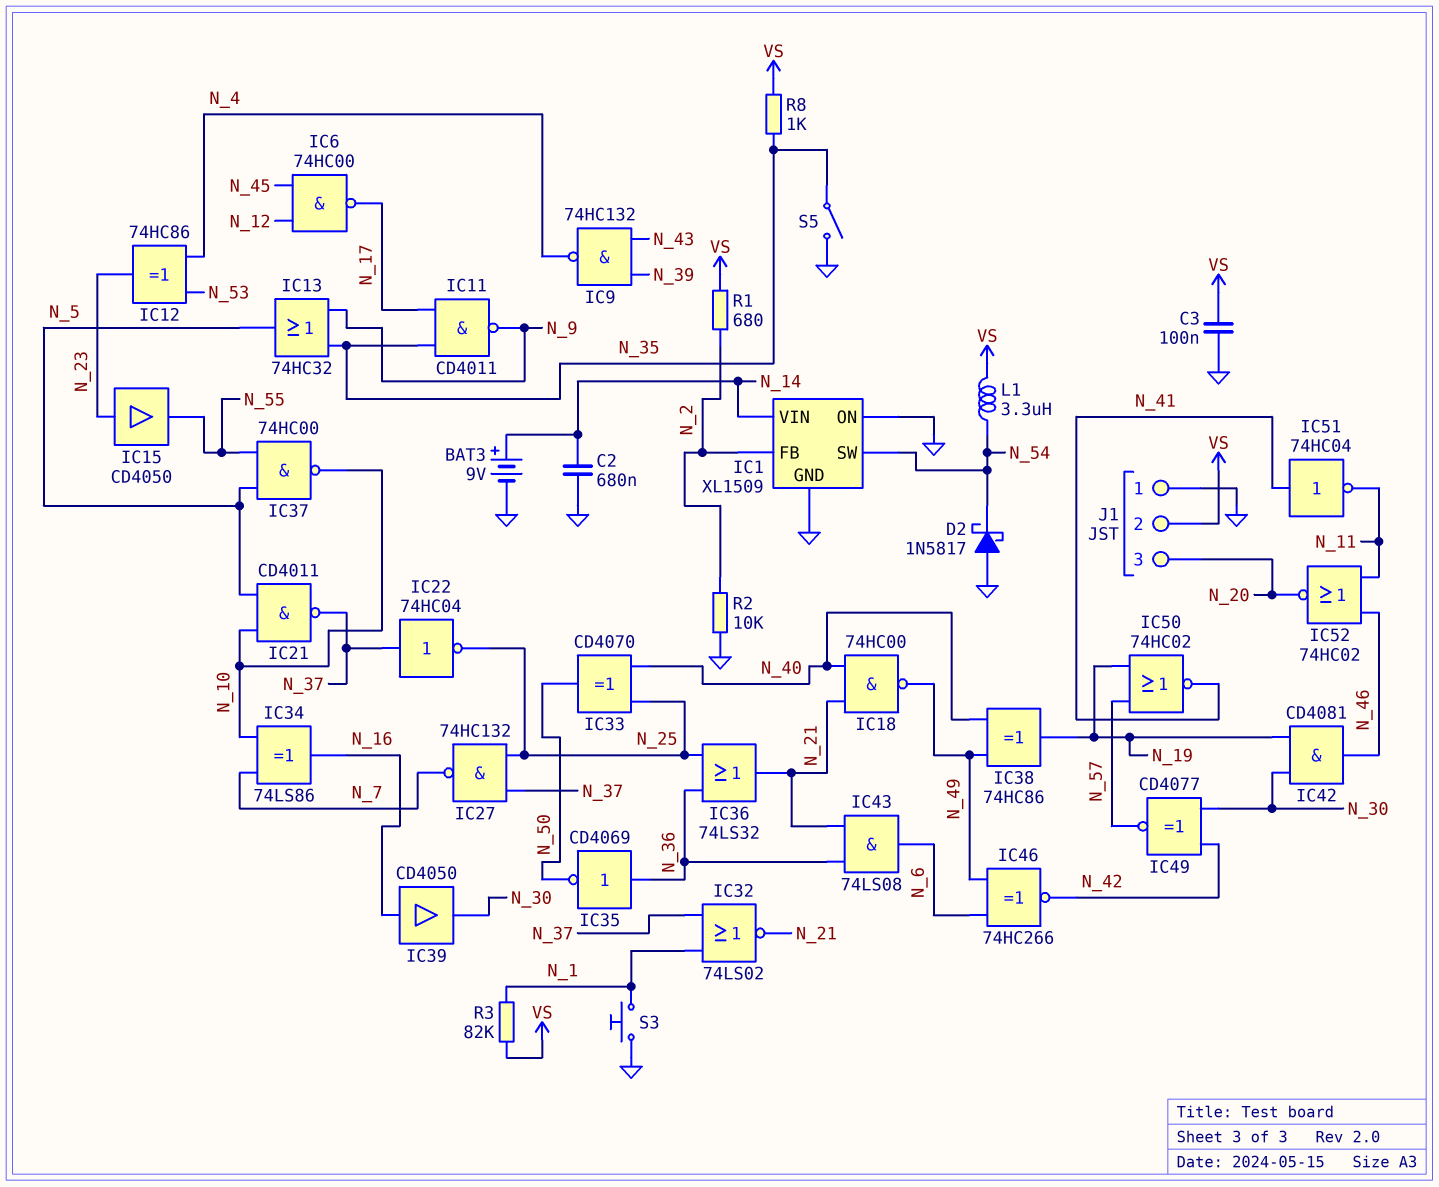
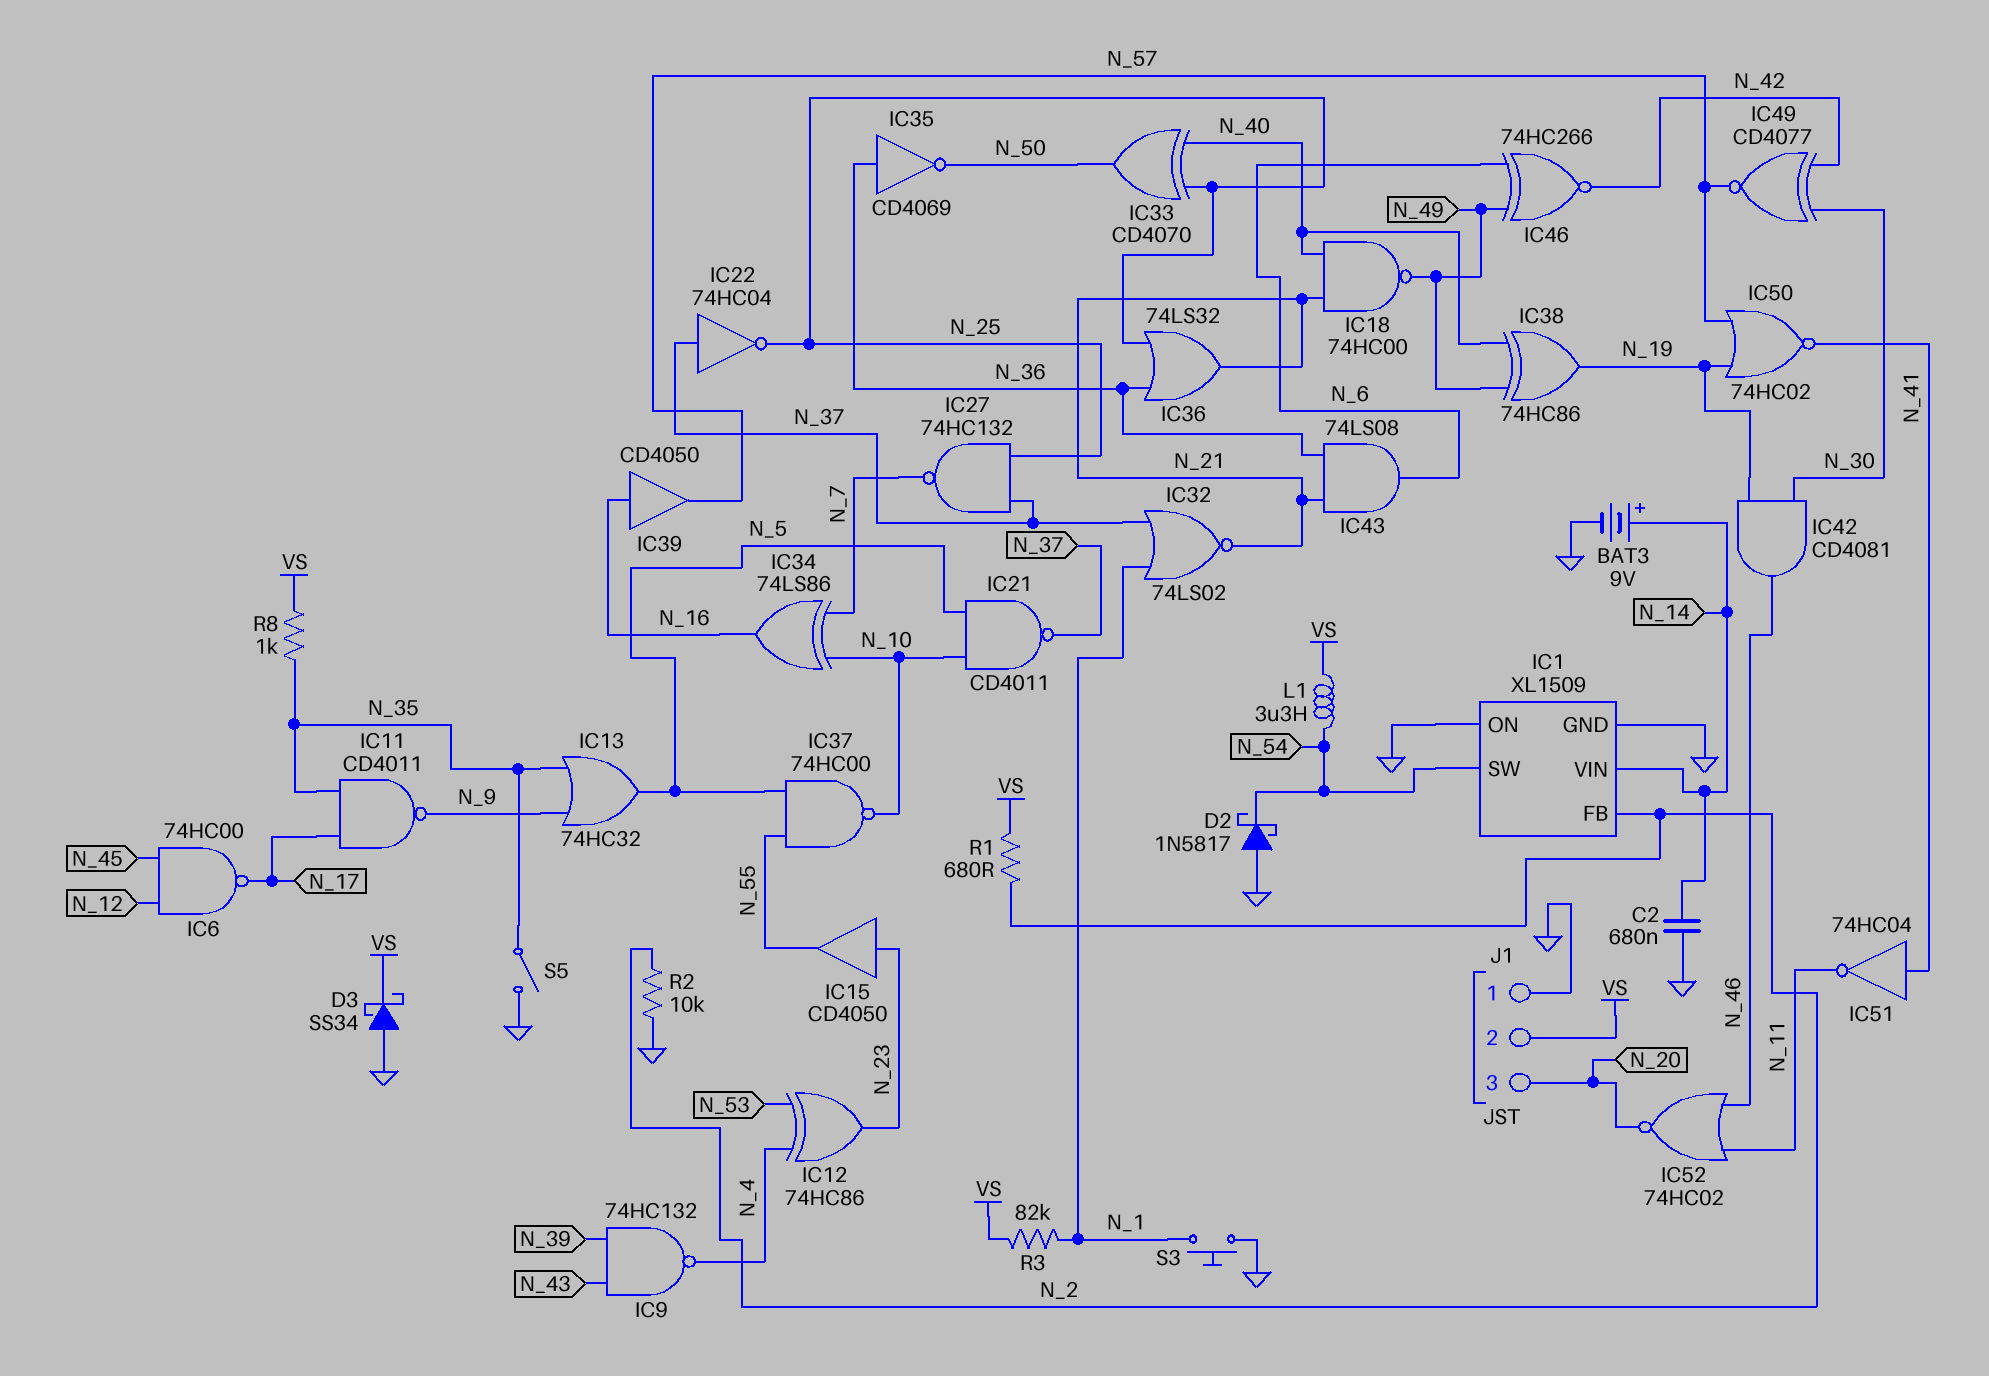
C3: 100nF (GND, VS) -> none
D3: none -> schottky SS34 (A GND, K VS)
IC39: buffer CD4050 (in N_16, out N_30) -> buffer CD4050 (in N_16, out N_57)

